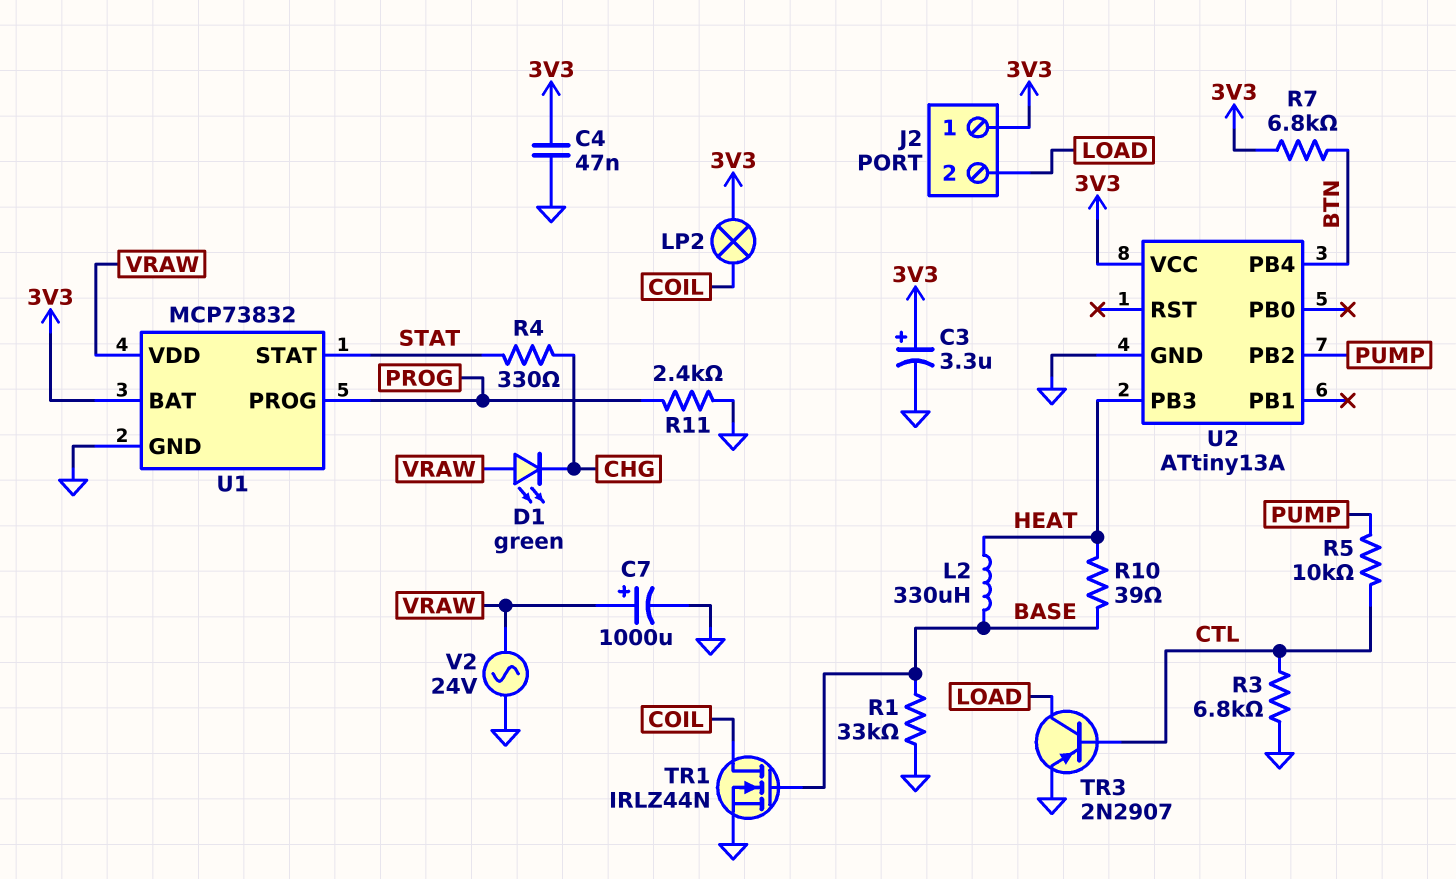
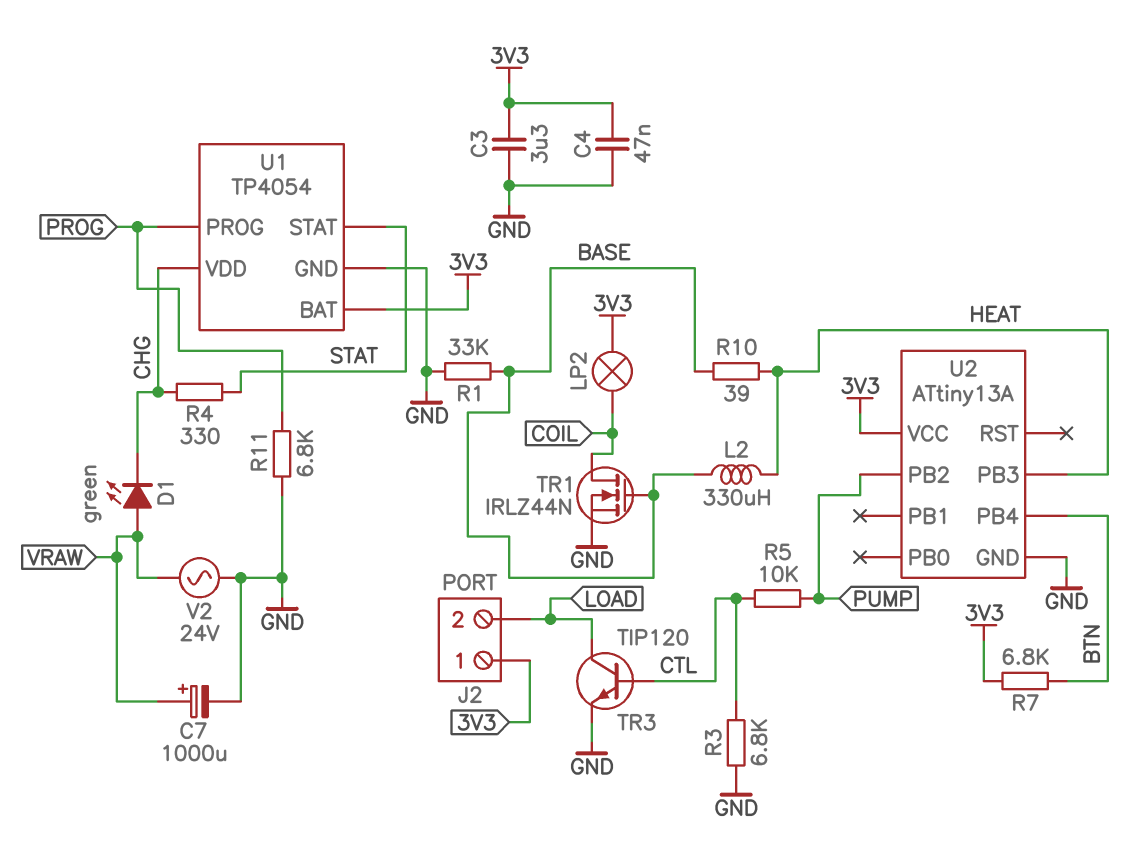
C3: 3.3uF (plus 3V3, minus GND) -> 3.3uF (3V3, GND)
R11: 2.4k (GND, PROG) -> 6.8k (GND, PROG)
TR3: PNP 2N2907 (B CTL, C LOAD, E GND) -> NPN TIP120 (B CTL, C LOAD, E GND)
U1: MCP73832 -> TP4054
U1 pin VDD: VRAW -> CHG

